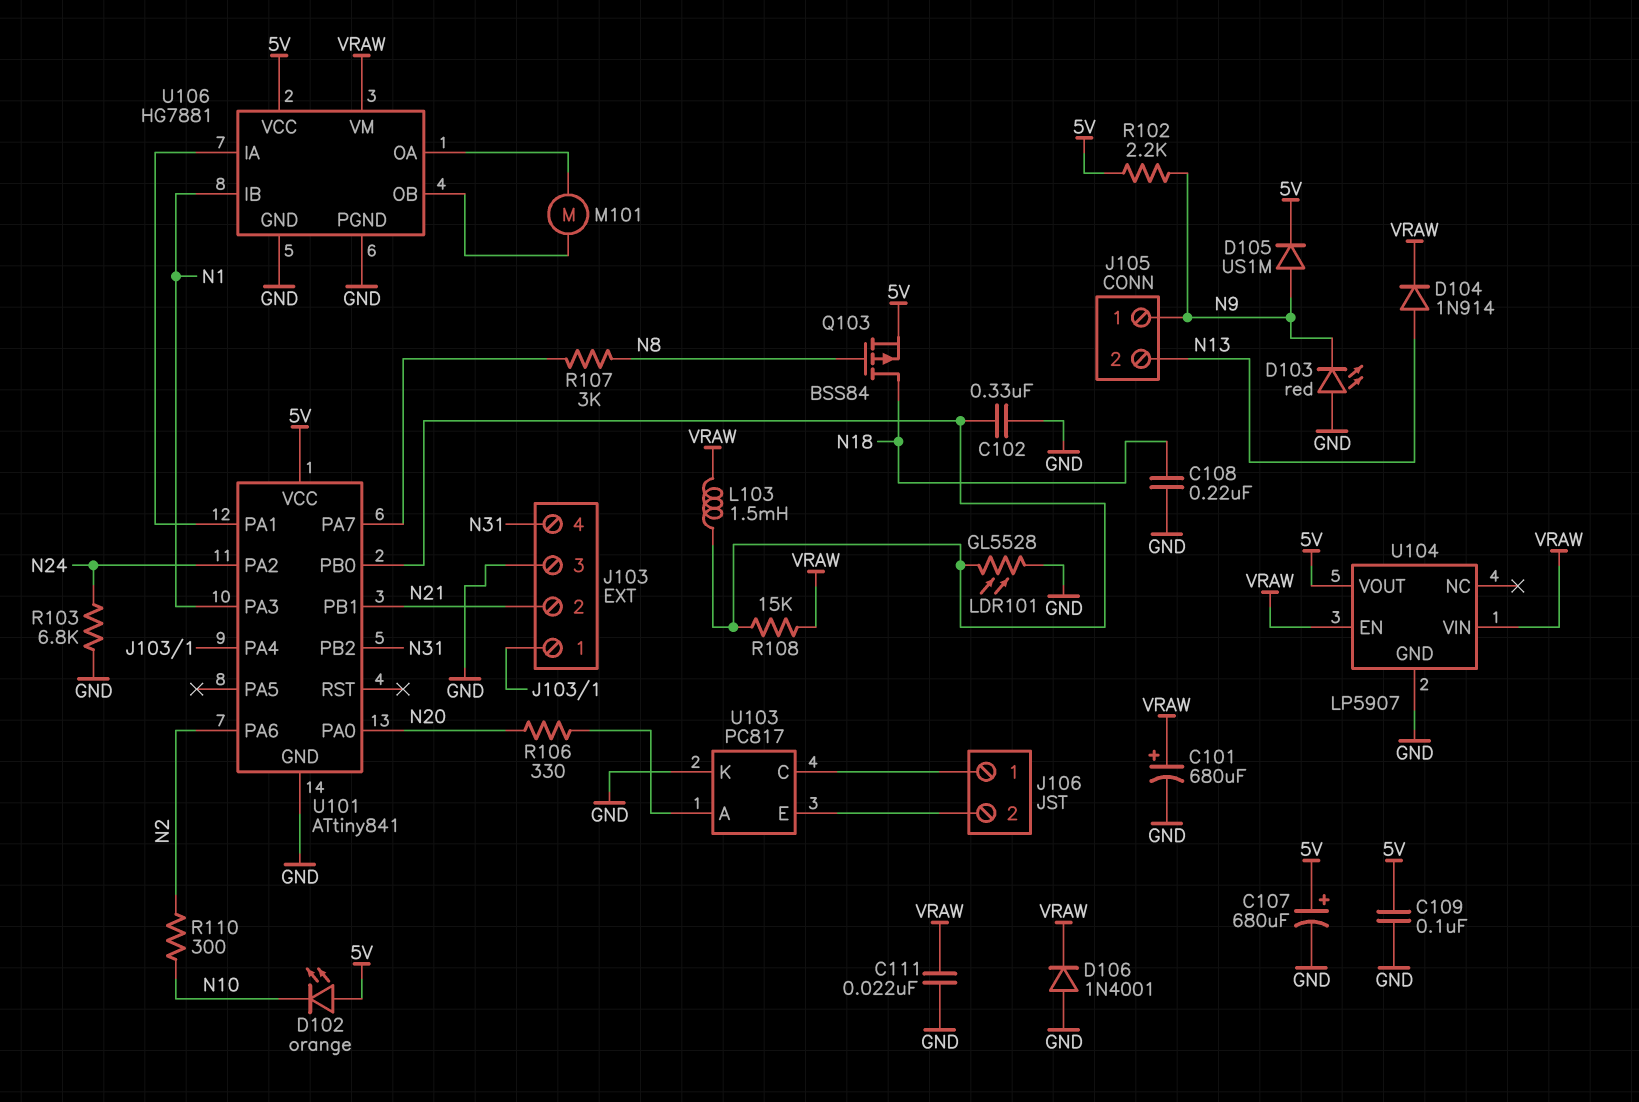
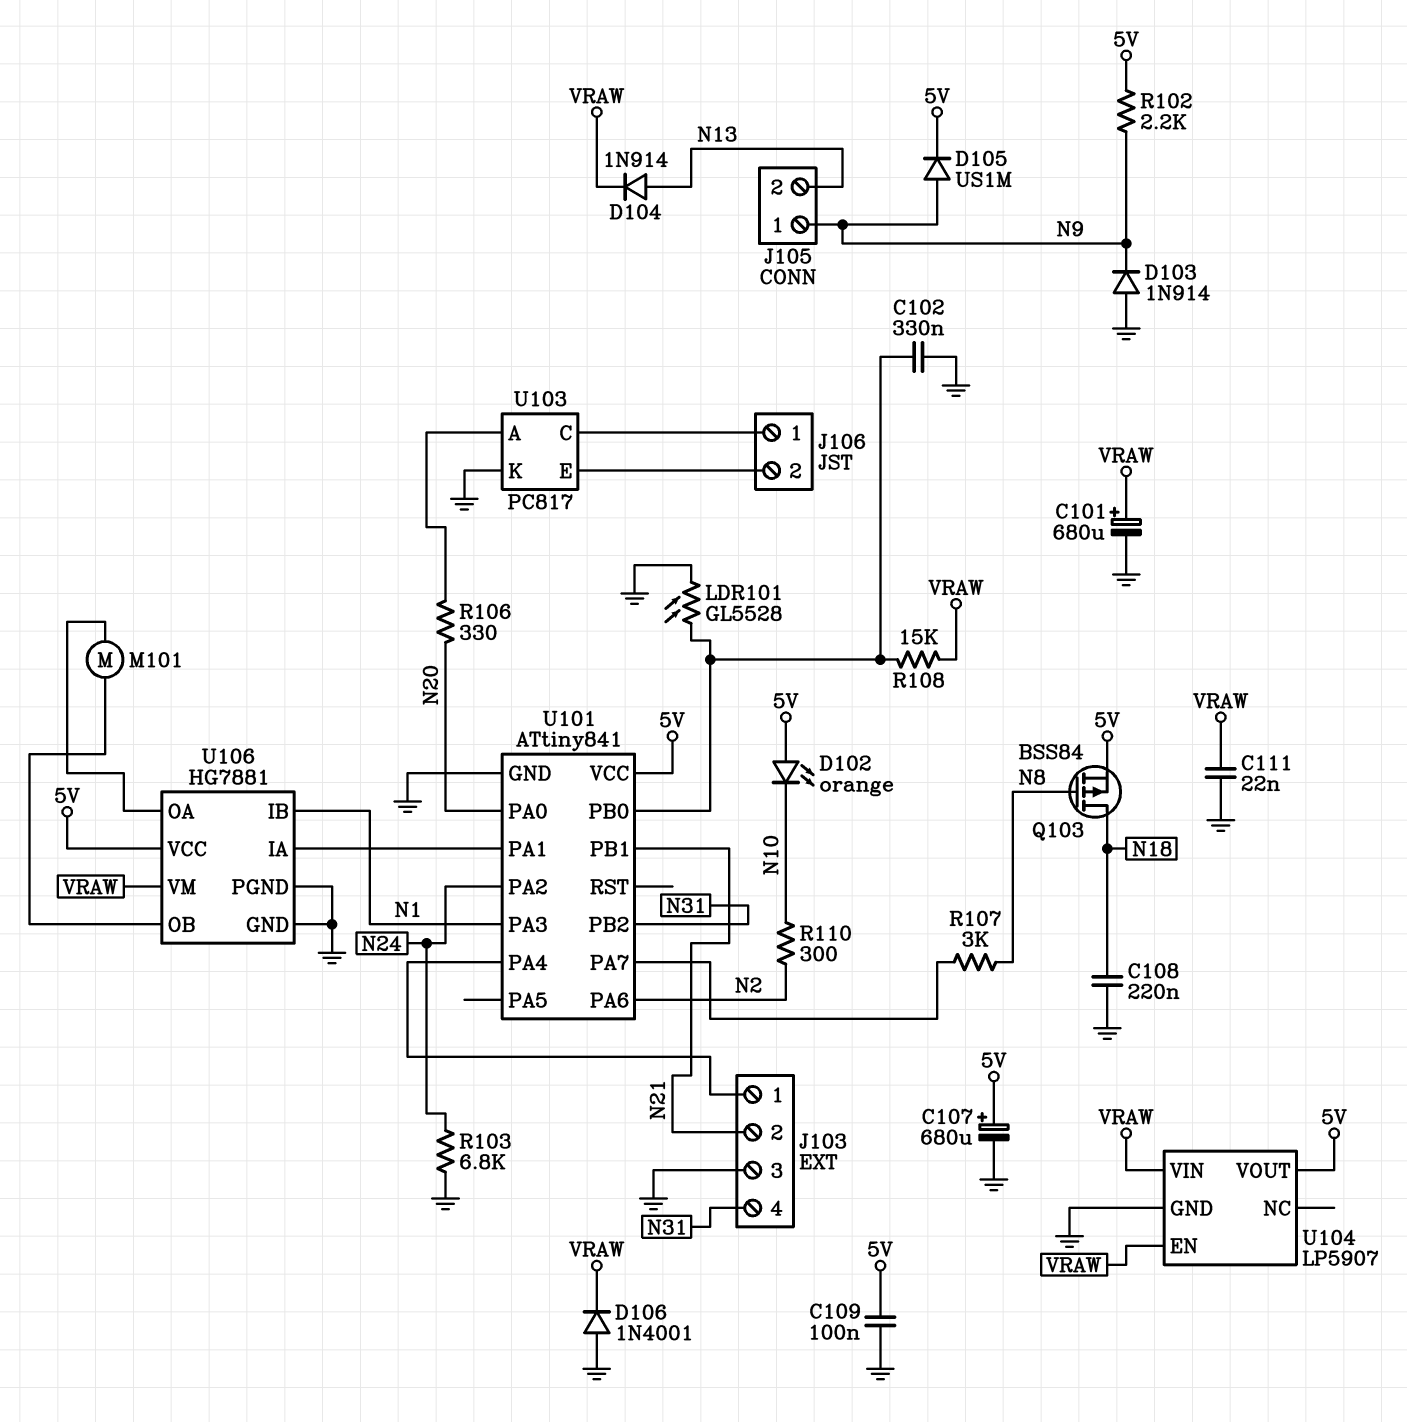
D103: LED red (A GND, K N9) -> diode 1N914 (A GND, K N9)
L103: 1.5mH (U101/PB0, VRAW) -> none

